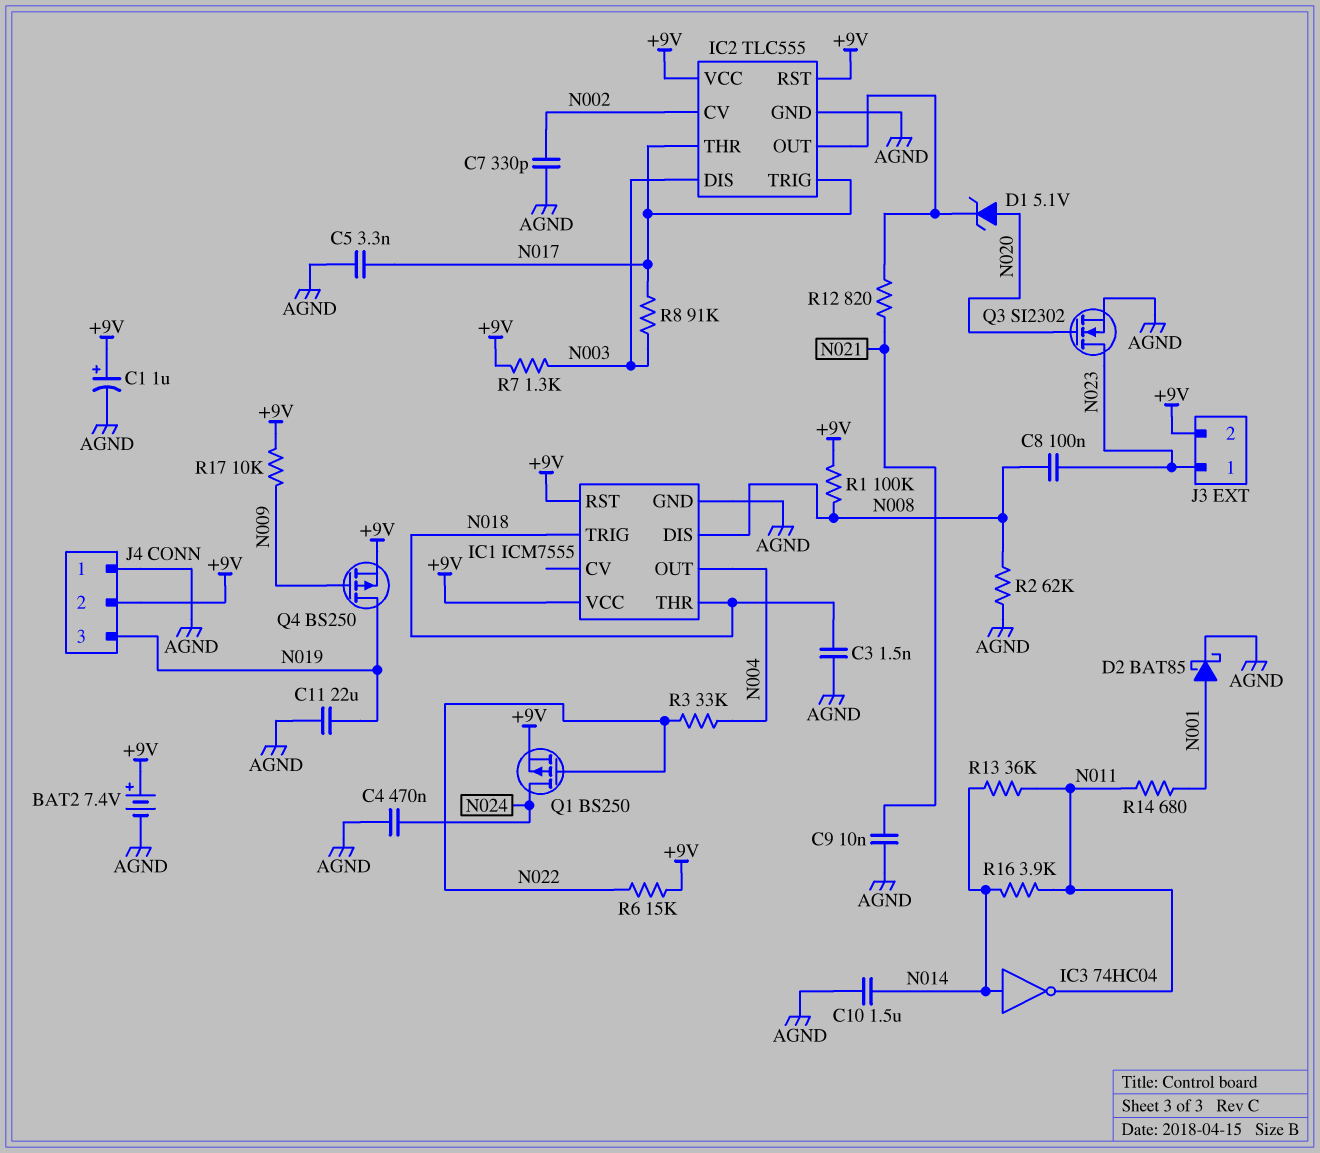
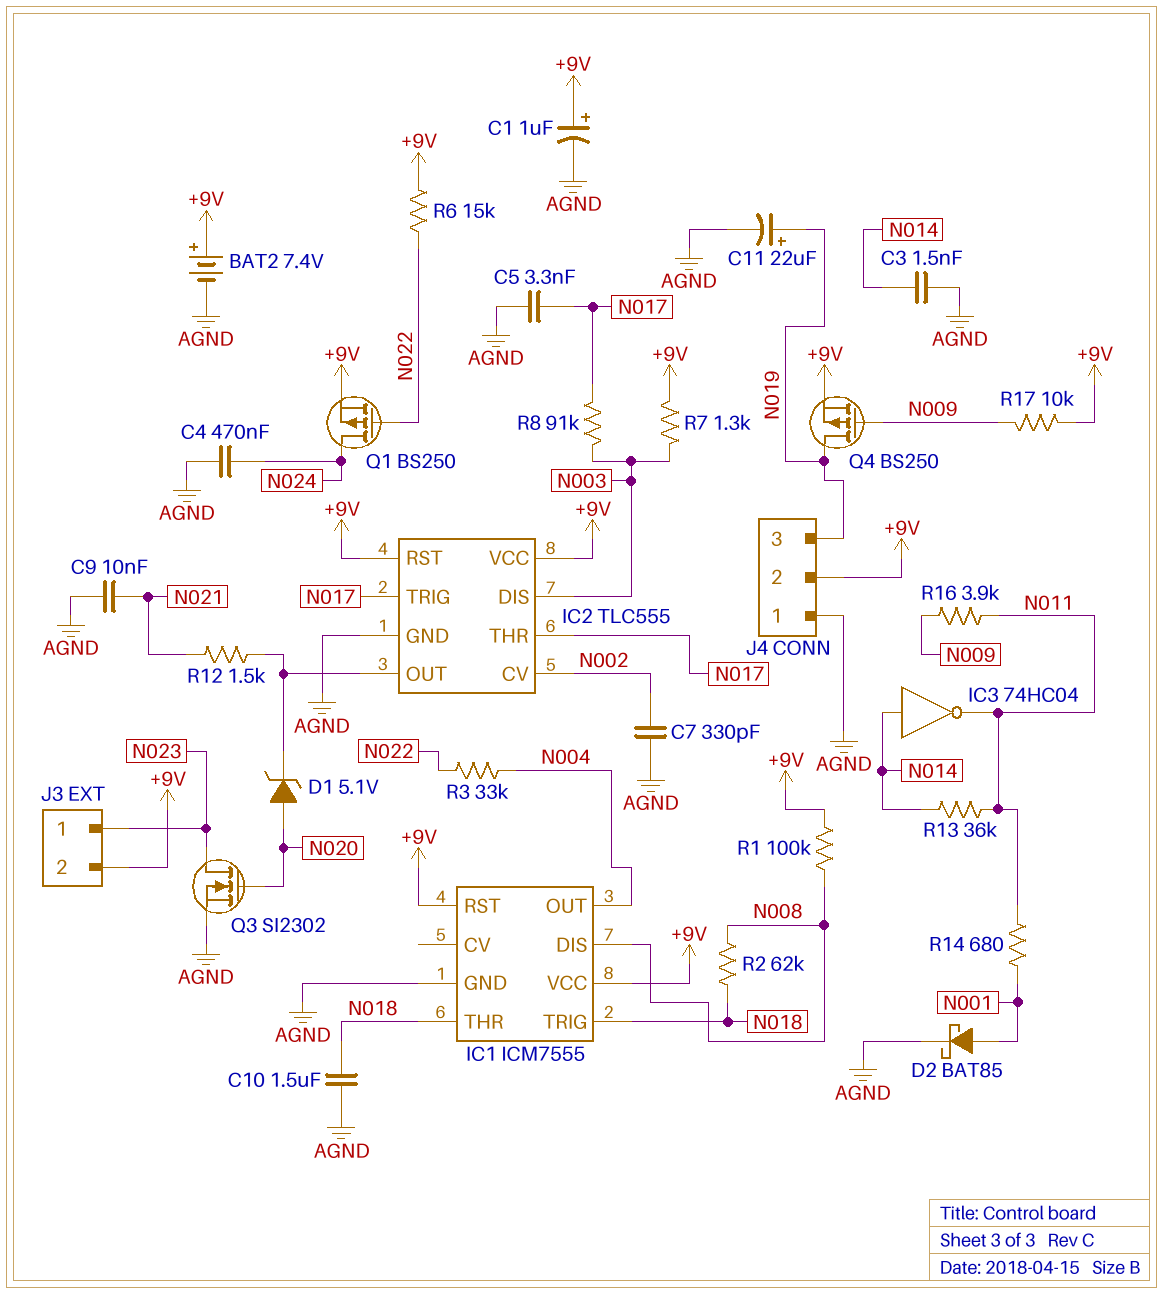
C3: 1.5nF (AGND, N018) -> 1.5nF (AGND, N014)
C8: 100nF (N008, N023) -> none
C10: 1.5uF (AGND, N014) -> 1.5uF (AGND, N018)
C11: 22uF (AGND, N019) -> 22uF (plus N019, minus AGND)
R2: 62k (AGND, N008) -> 62k (N008, N018)
R12: 820 (IC2/OUT, N021) -> 1.5k (IC2/OUT, N021)
R16: 3.9k (N011, N014) -> 3.9k (N009, N011)

